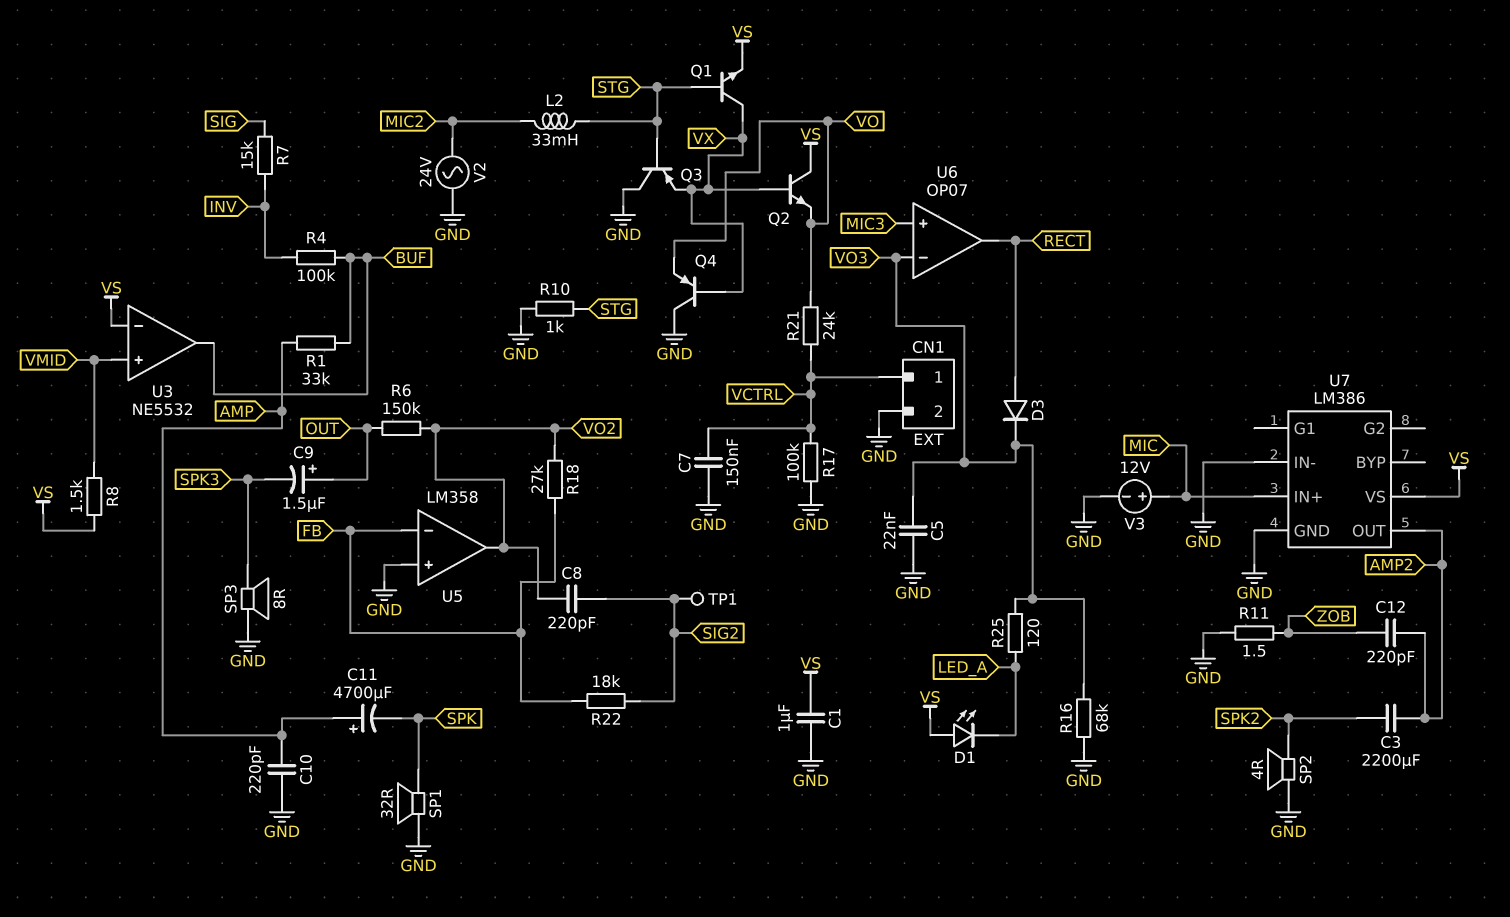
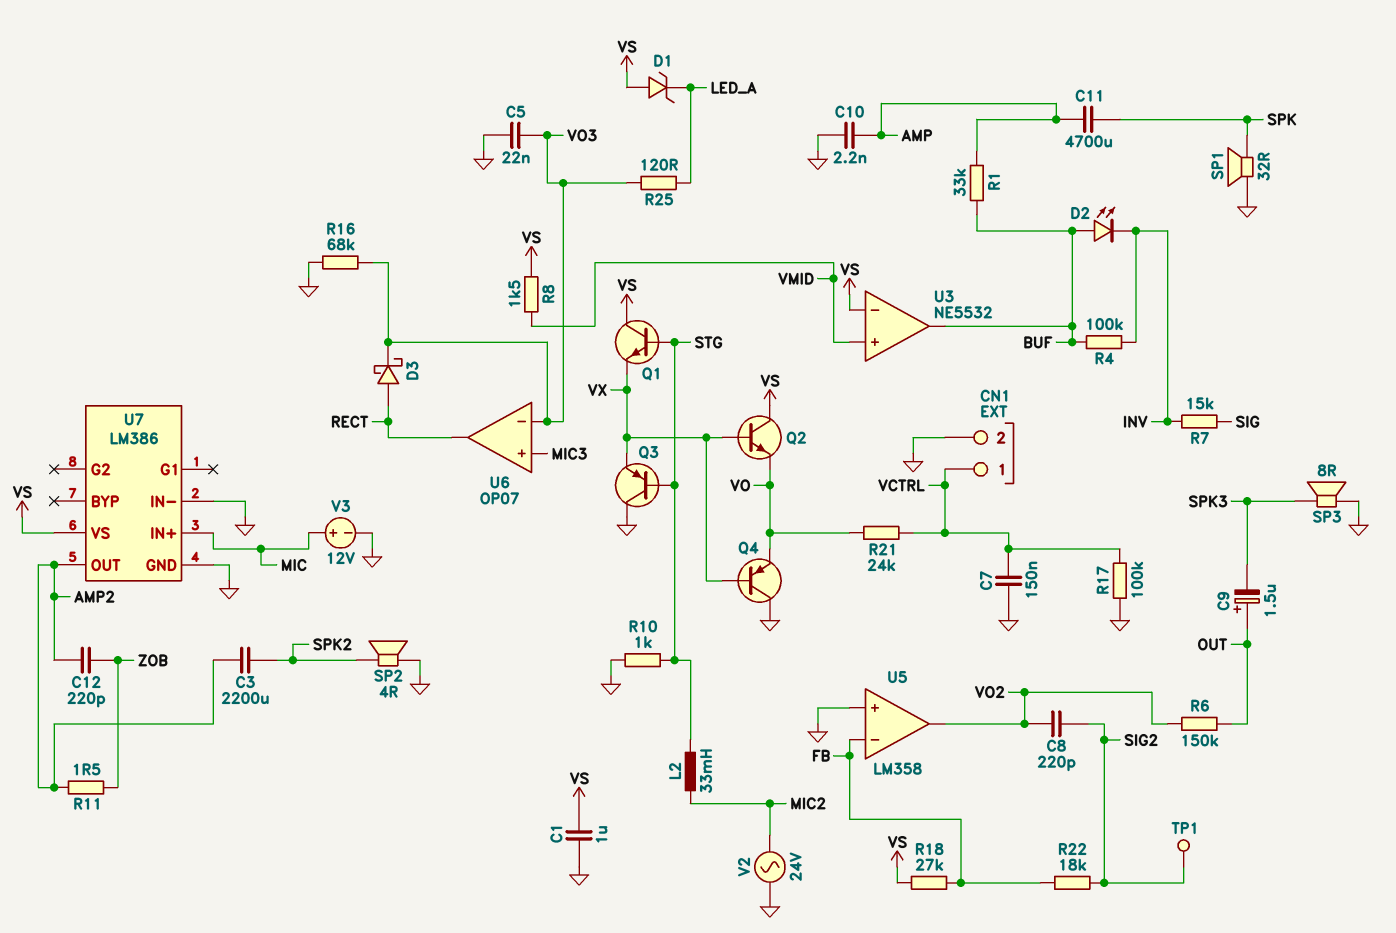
C10: 220pF (AMP, GND) -> 2.2nF (AMP, GND)
C11: 4700uF (plus AMP, minus SPK) -> 4700uF (AMP, SPK)
D1: LED (A VS, K LED_A) -> zener (A VS, K LED_A)
D2: none -> LED (A BUF, K INV)
D3: diode (A RECT, K VO3) -> schottky (A RECT, K VO3)
Q1: NPN (B STG, C VX, E VS) -> NPN (B STG, C VS, E VX)
R11: 1.5 (GND, ZOB) -> 1.5 (AMP2, ZOB)
R18: 27k (FB, VO2) -> 27k (FB, VS)

